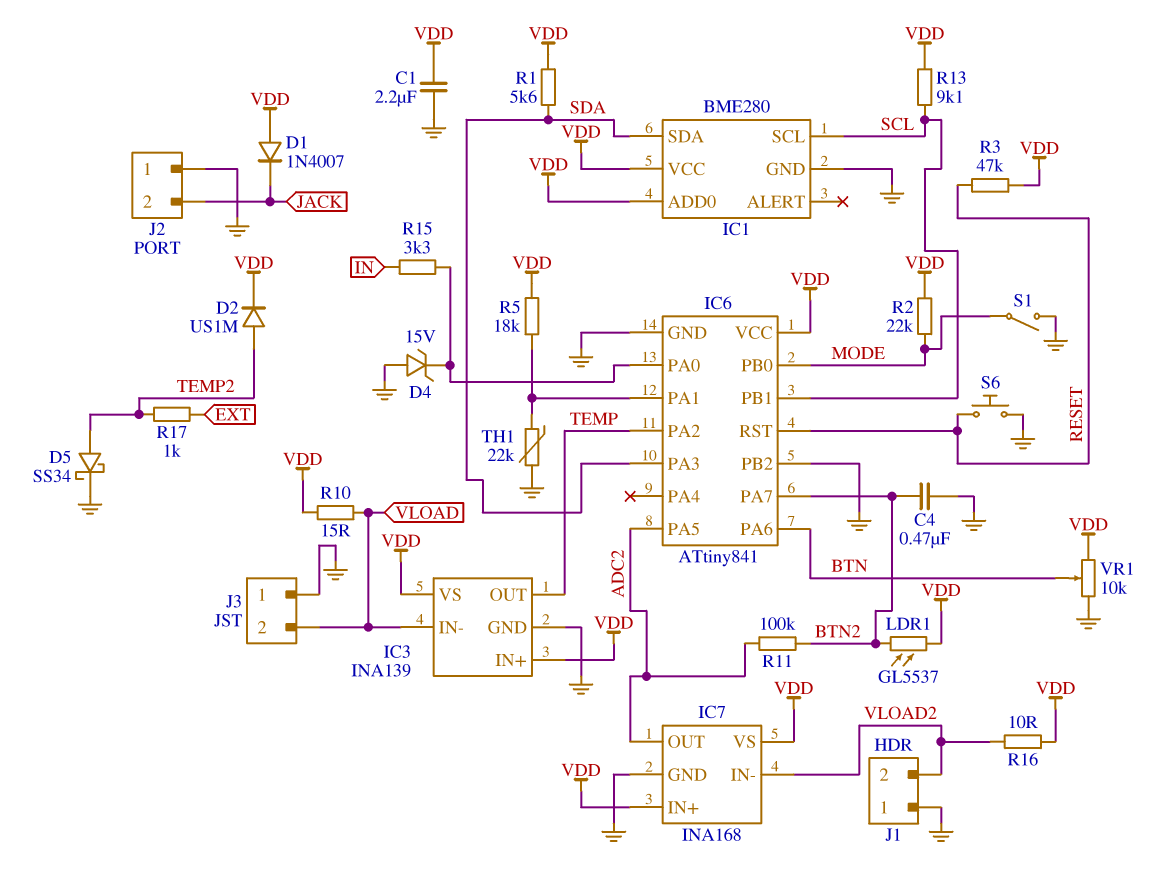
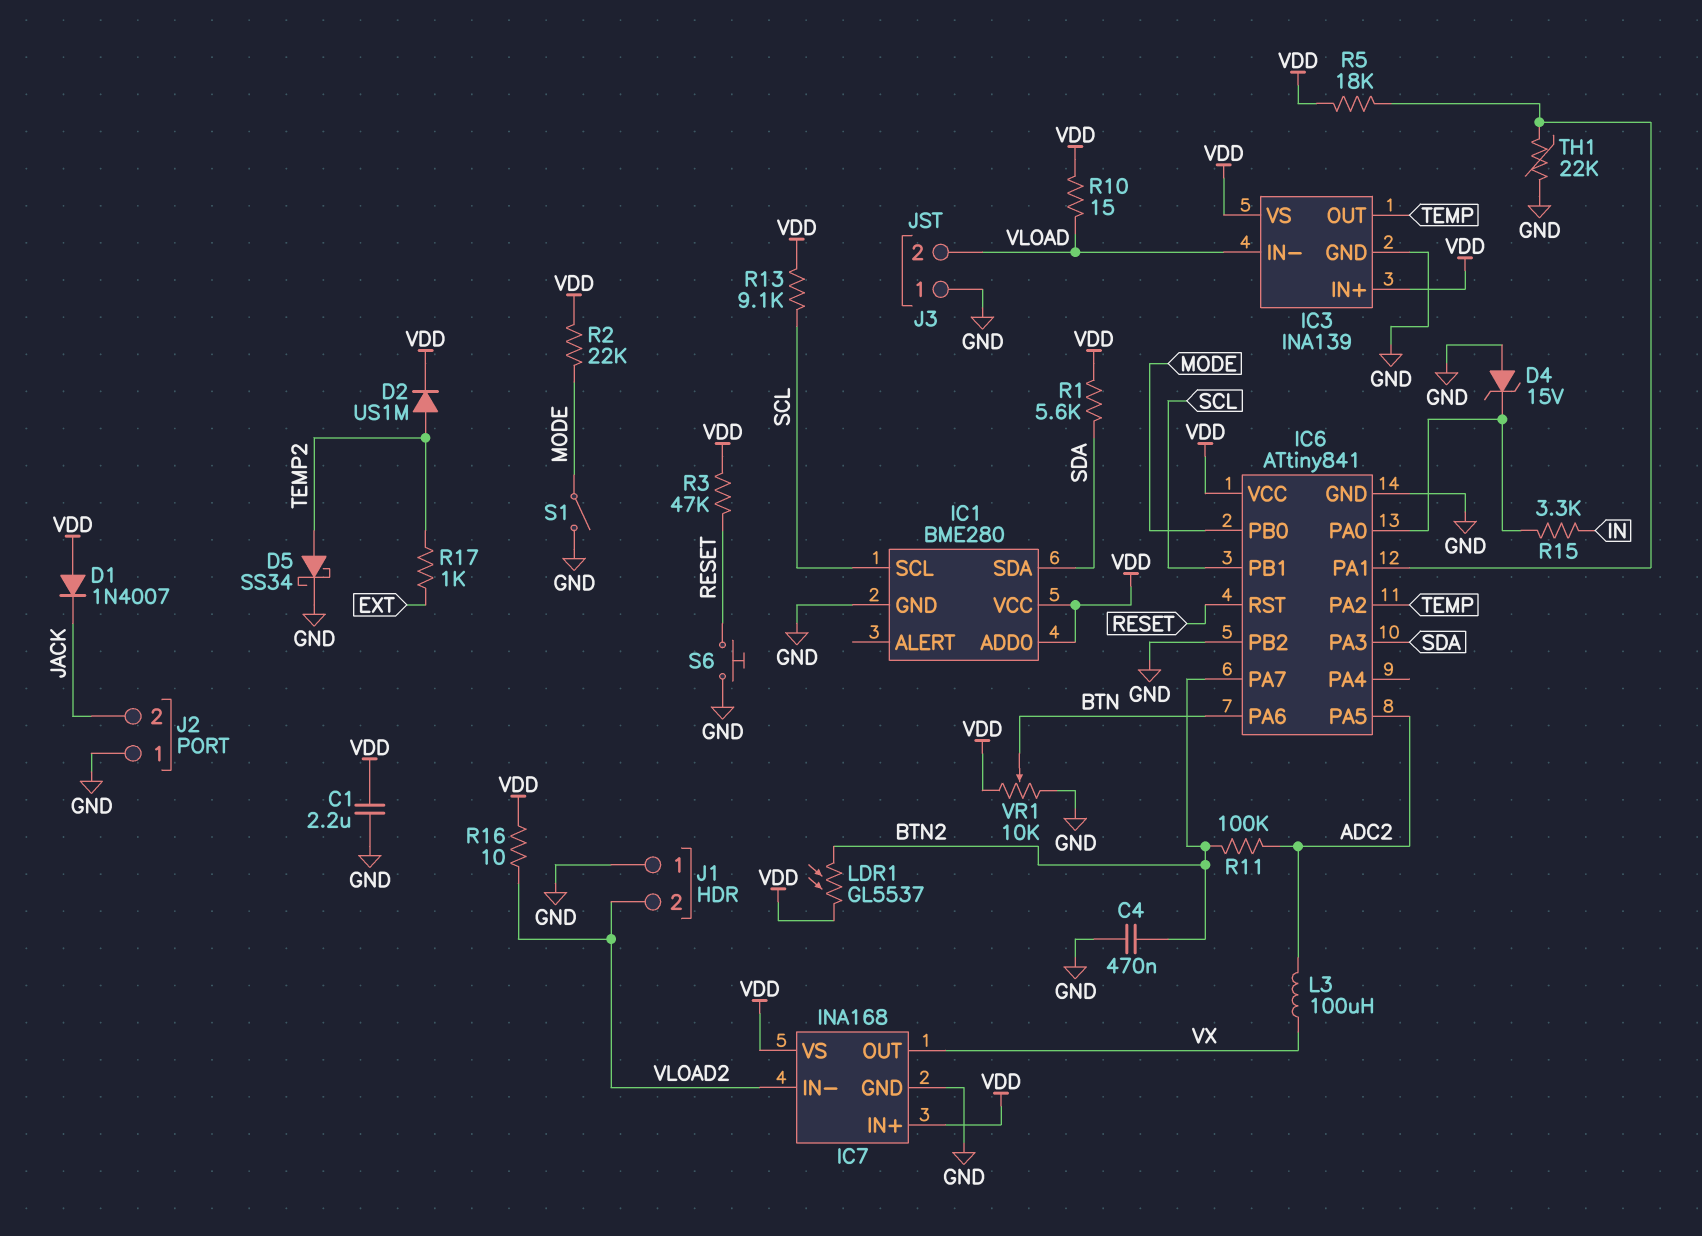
IC7 pin OUT: ADC2 -> VX
L3: none -> 100uH (ADC2, VX)

